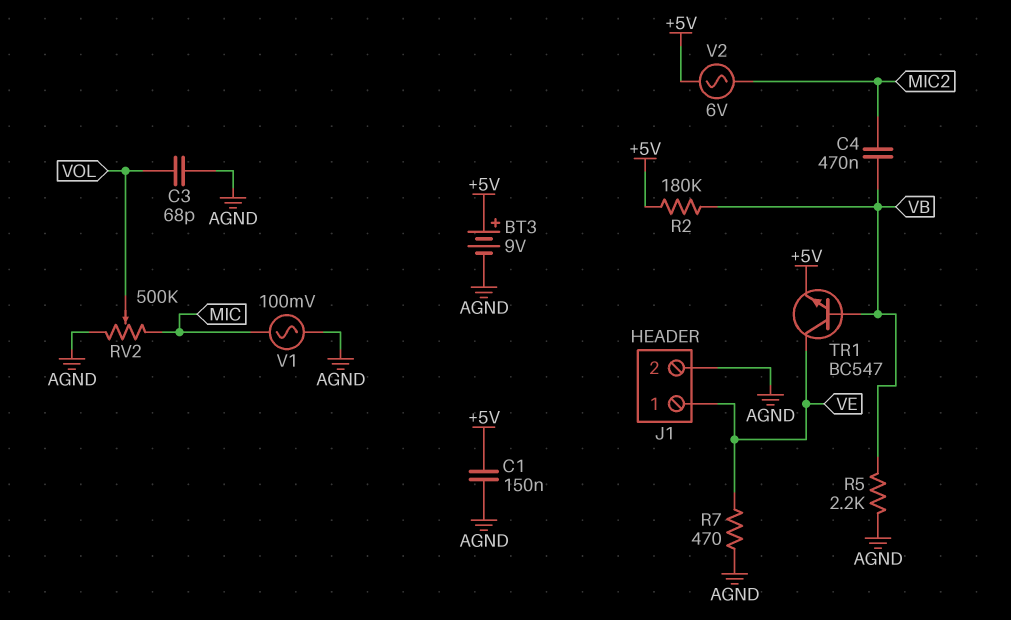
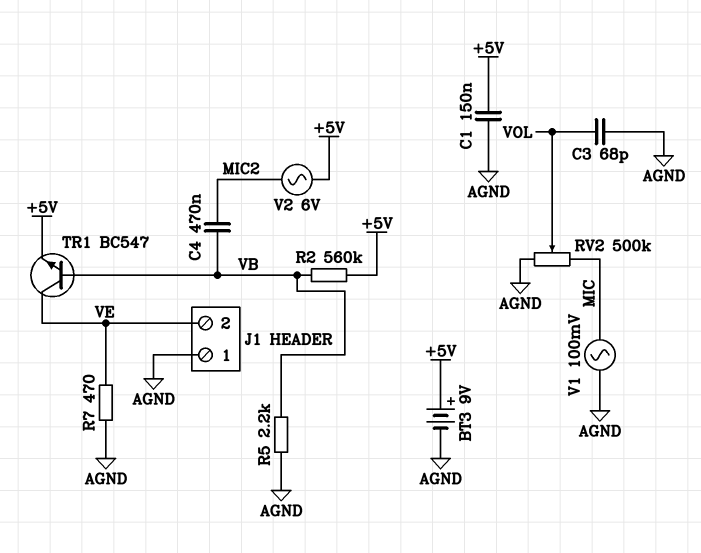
J1 pin 1: VE -> AGND
J1 pin 2: AGND -> VE
R2: 180k (+5V, VB) -> 560k (+5V, VB)

